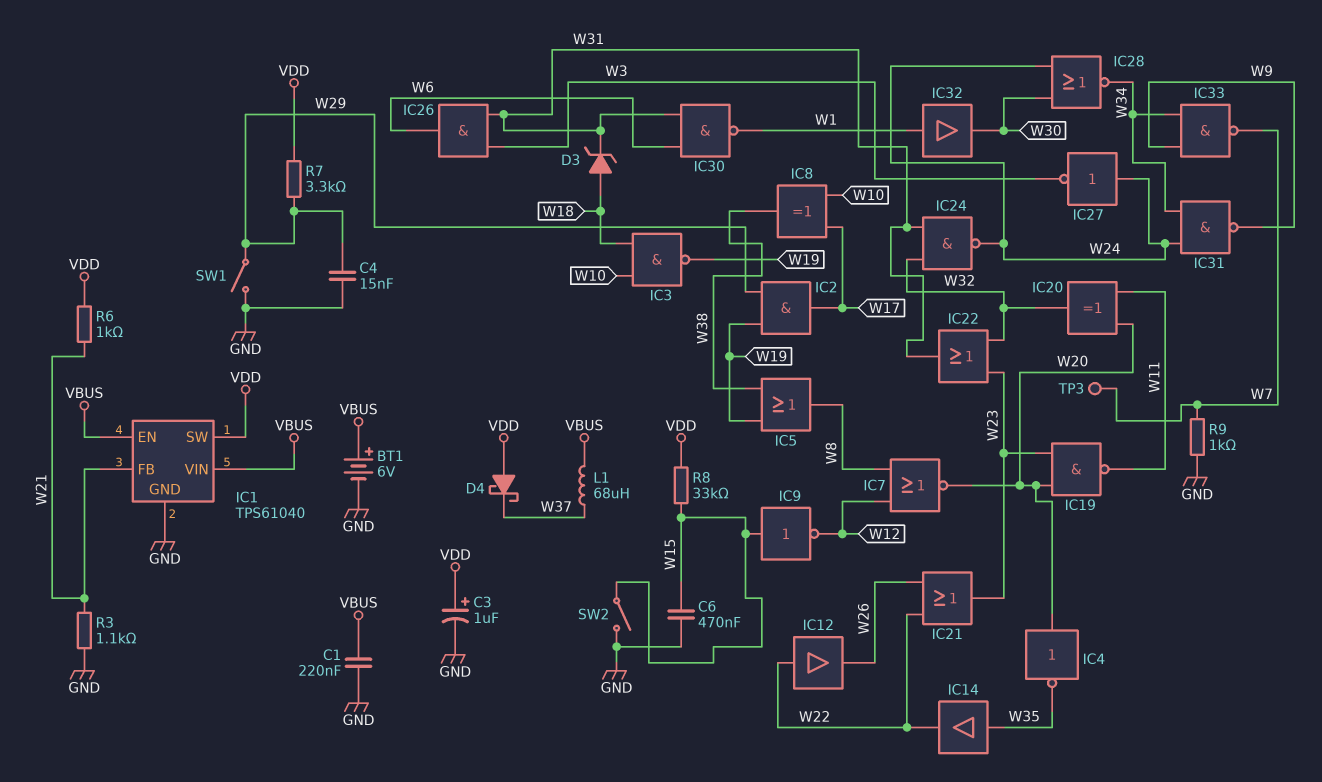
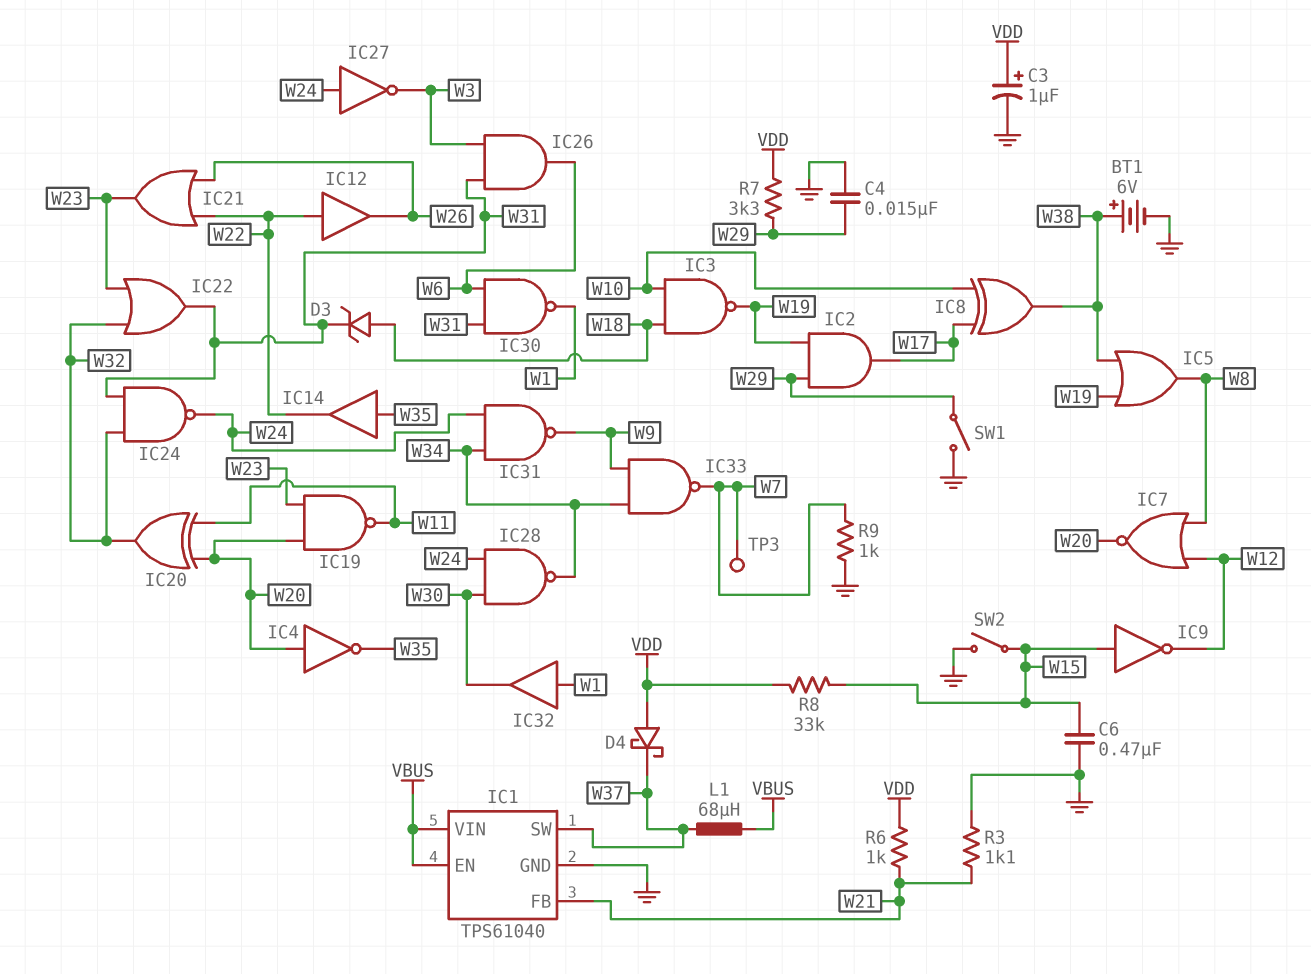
BT1: 6V (plus VBUS, minus GND) -> 6V (plus W38, minus GND)
C1: 220nF (GND, VBUS) -> none
IC1 pin SW: VDD -> W37
IC28: NOR (in W24, in W30, out W34) -> NAND (in W24, in W30, out W34)

